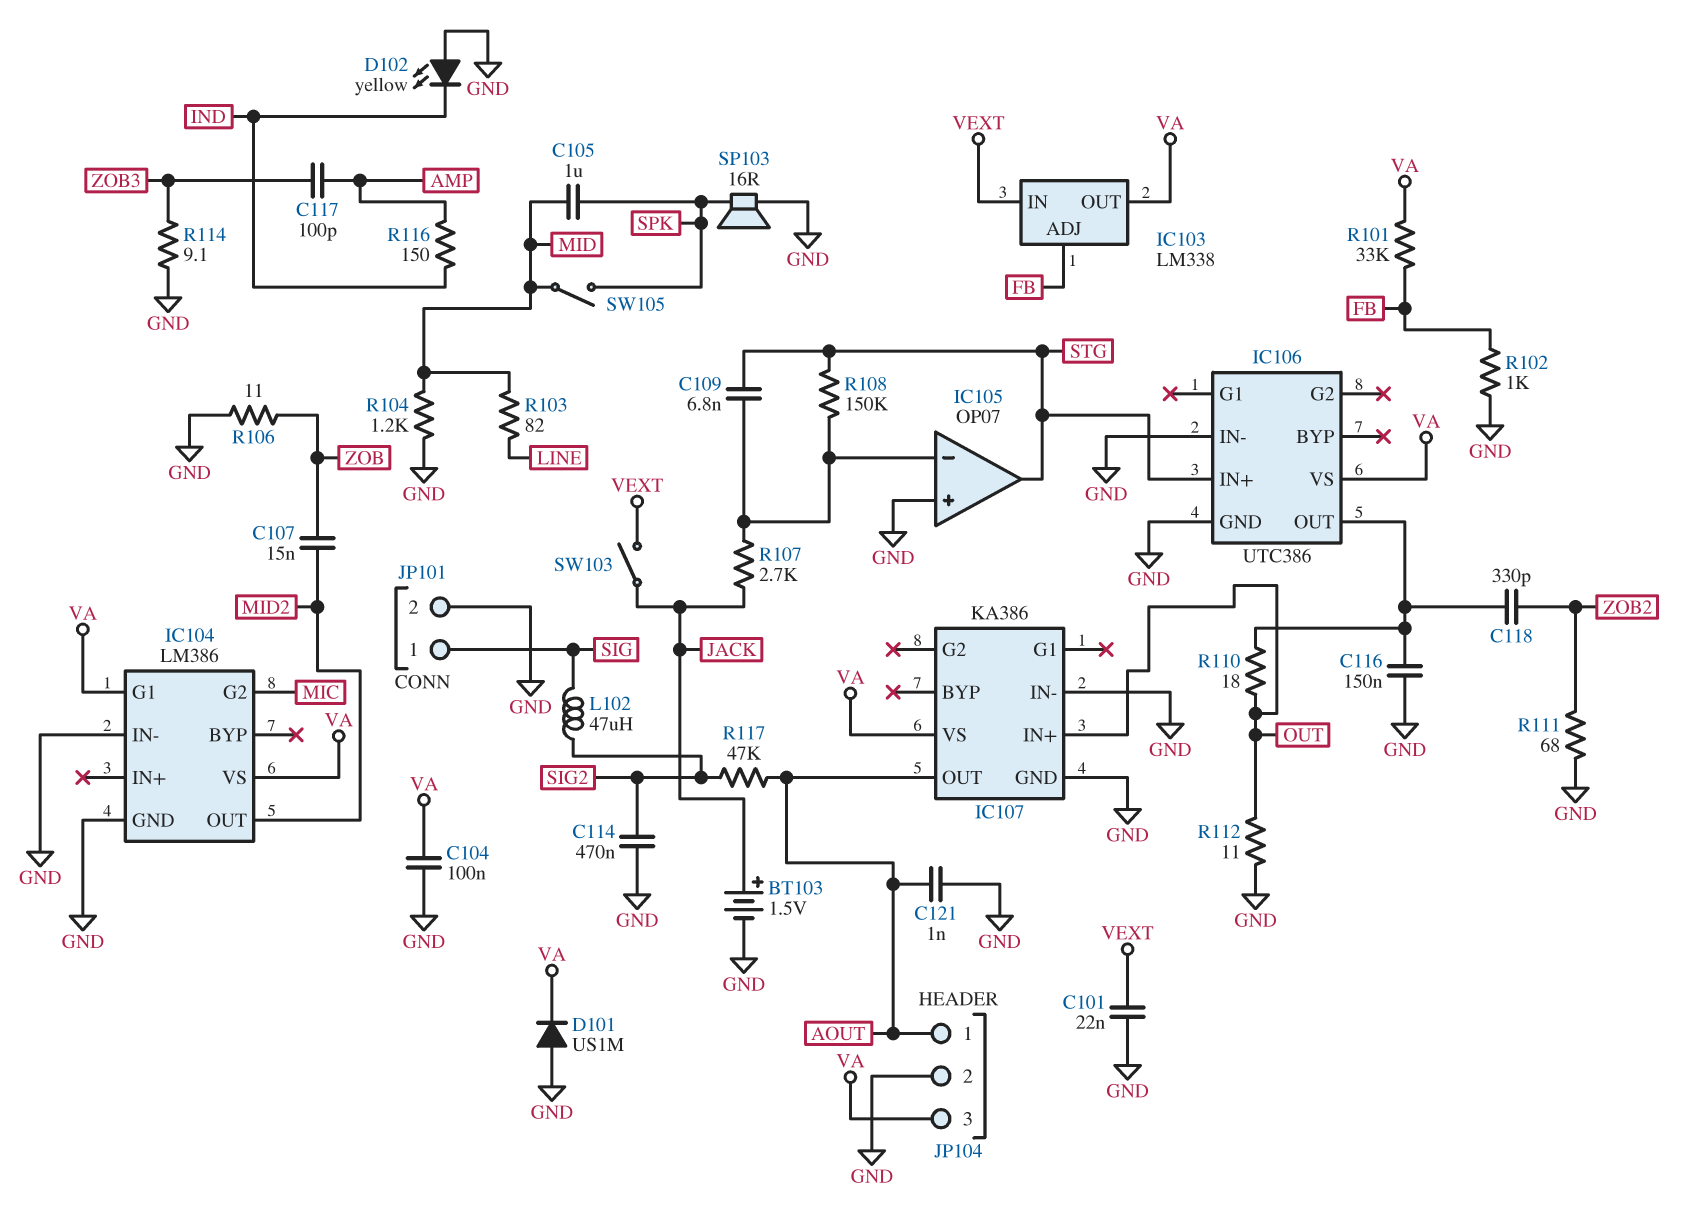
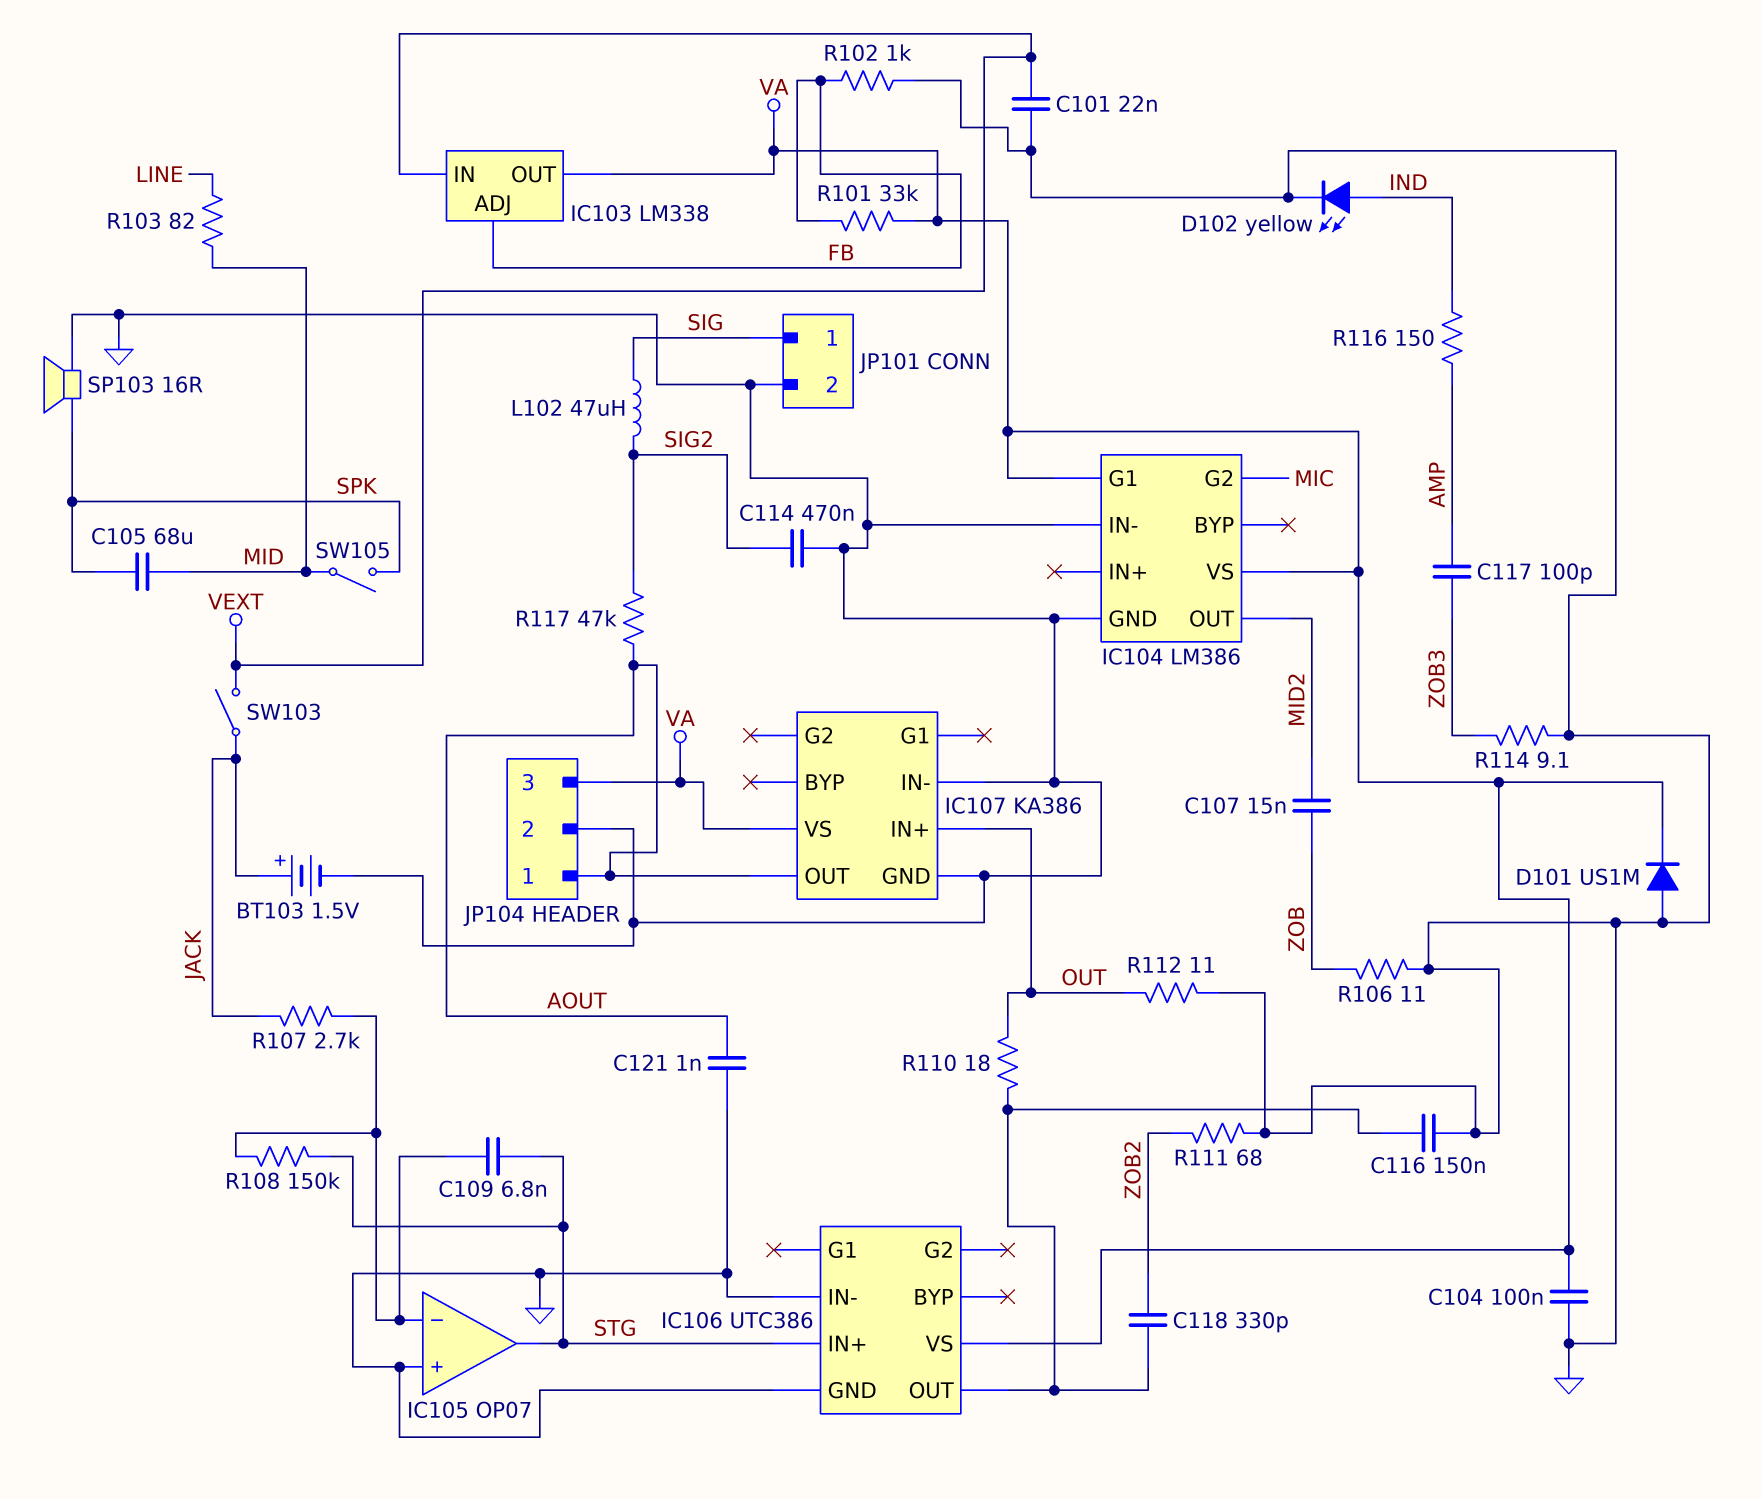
C105: 1uF (MID, SPK) -> 68uF (MID, SPK)
D102: LED yellow (A GND, K IND) -> LED yellow (A IND, K GND)
R104: 1.2k (GND, MID) -> none

